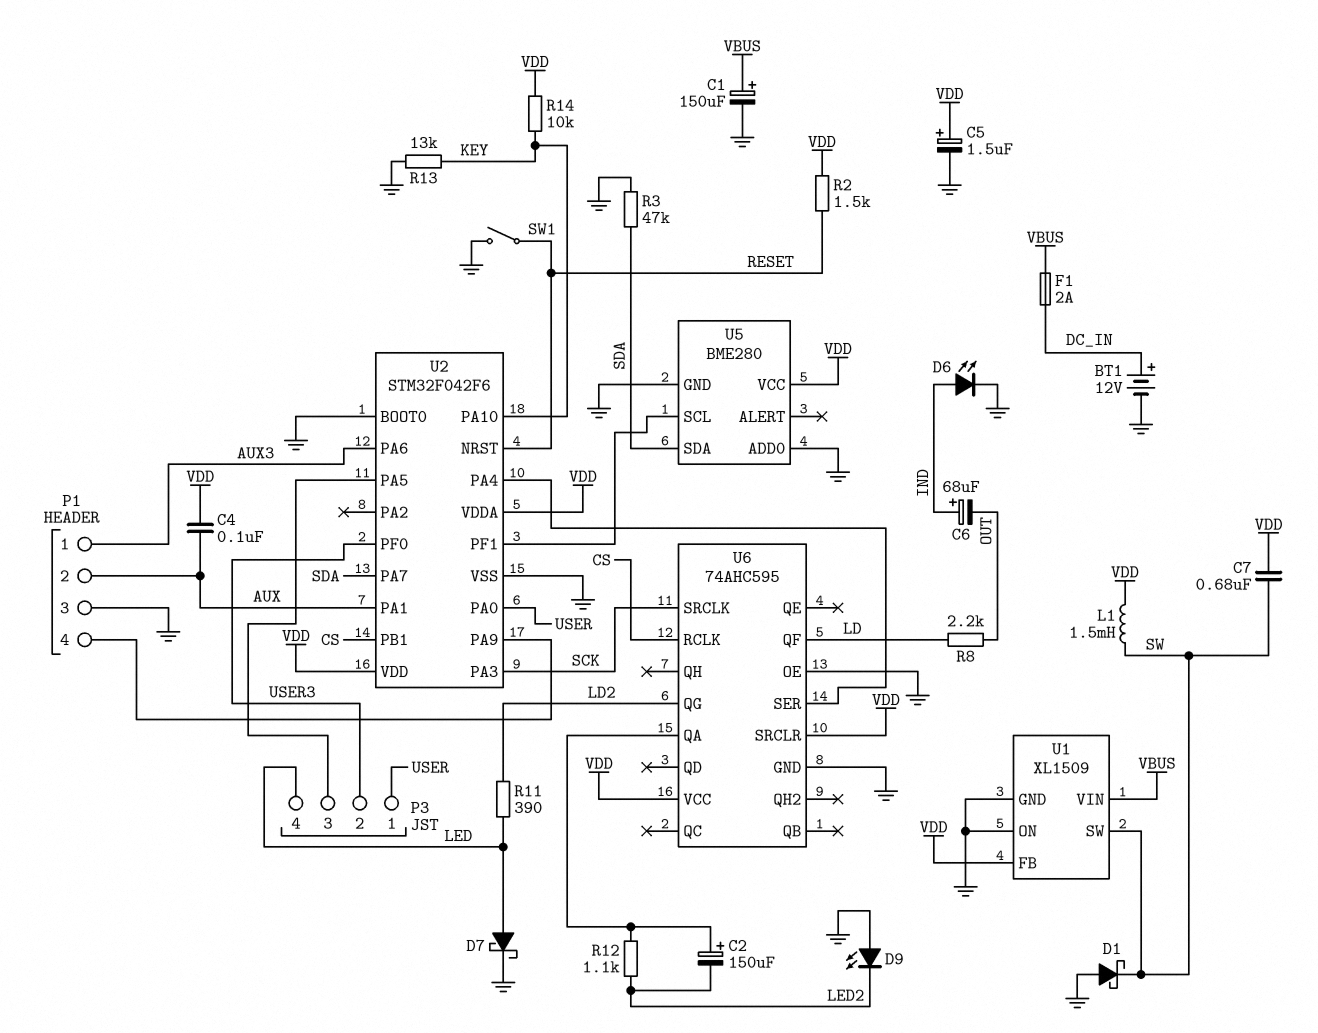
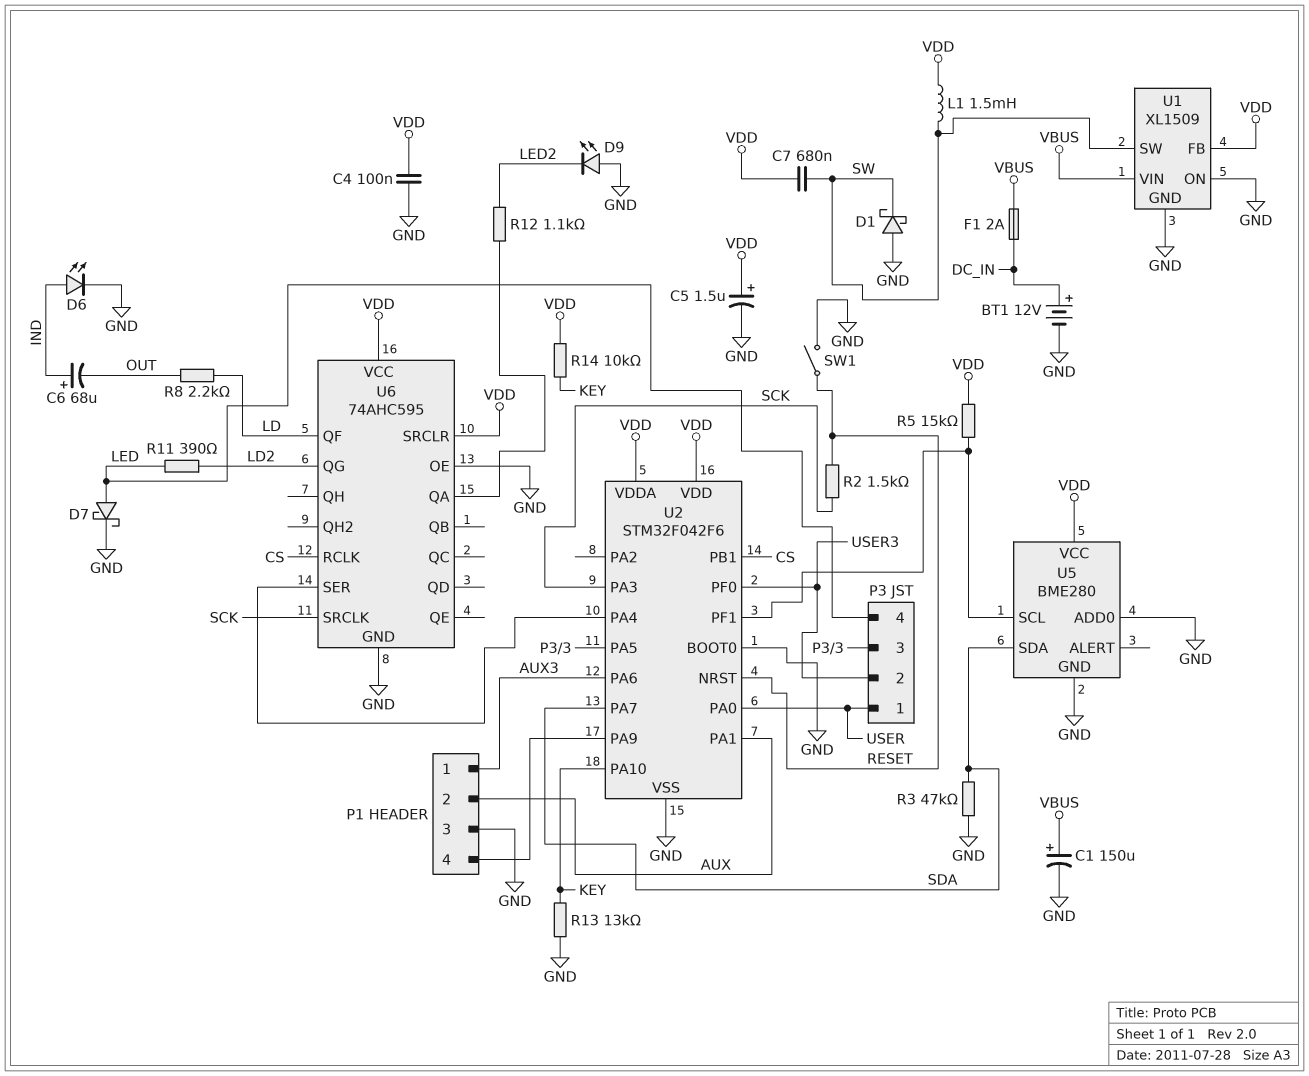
C2: 150uF (plus U6/QA, minus LED2) -> none
C4: 100nF (AUX, VDD) -> 100nF (GND, VDD)
R2: 1.5k (RESET, VDD) -> 1.5k (RESET, SCK)
R5: none -> 15k (U2/PF1, VDD)

